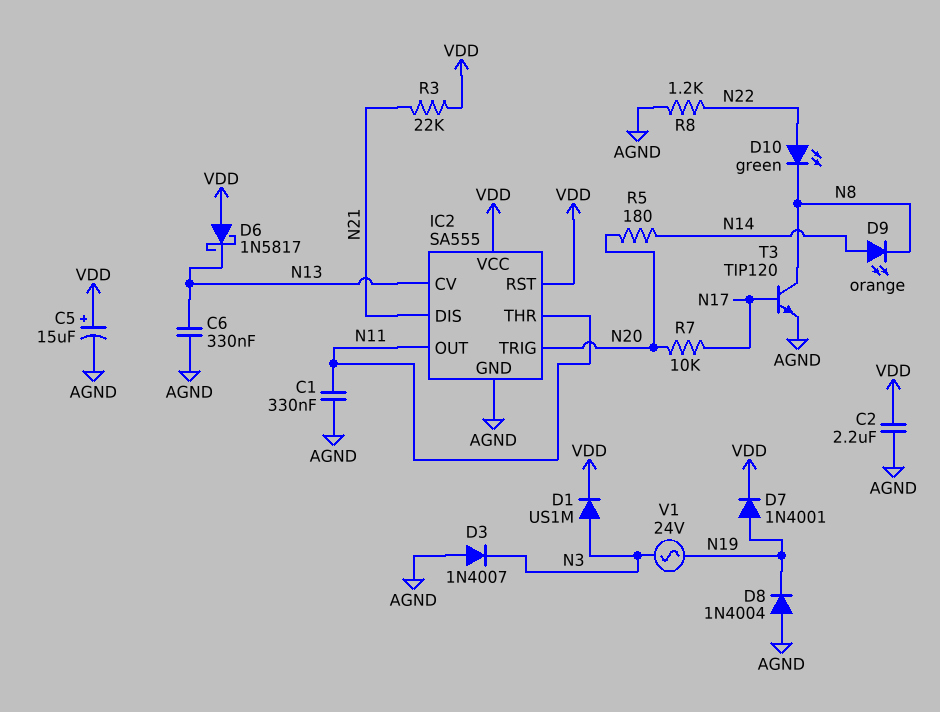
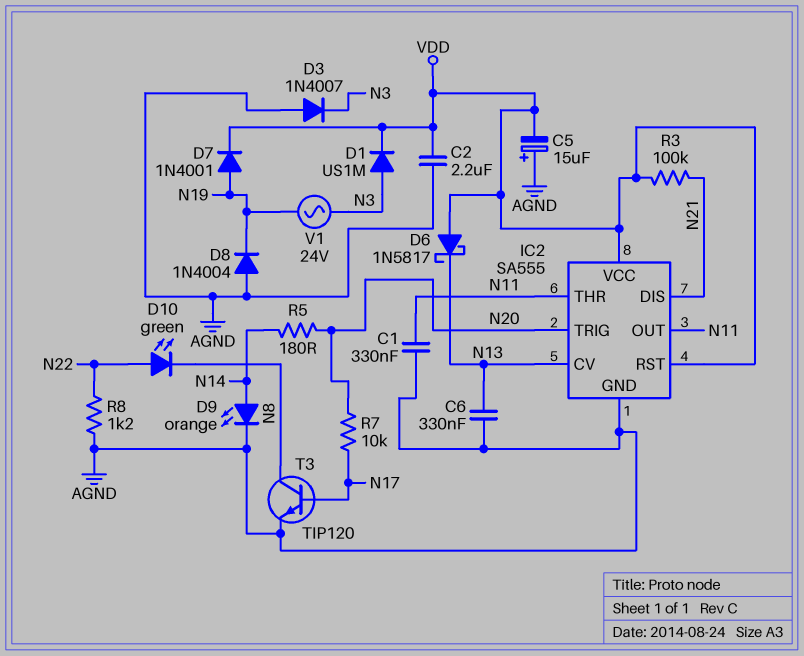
C5: 15uF (plus VDD, minus AGND) -> 15uF (plus AGND, minus VDD)
D9: LED orange (A N14, K N8) -> LED orange (A N14, K AGND)
R3: 22k (N21, VDD) -> 100k (N21, VDD)

